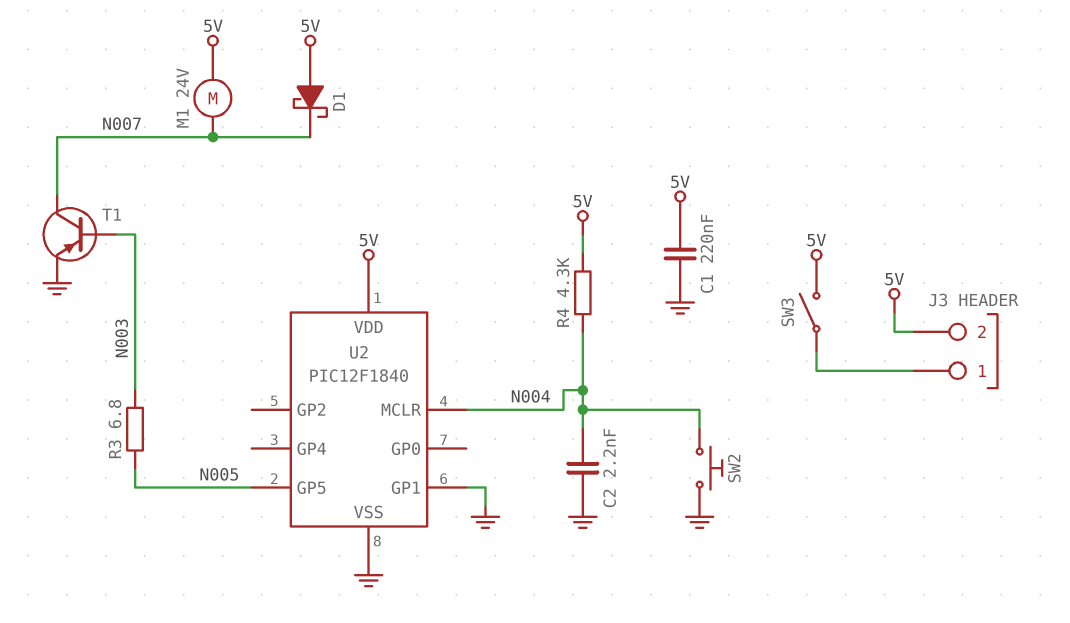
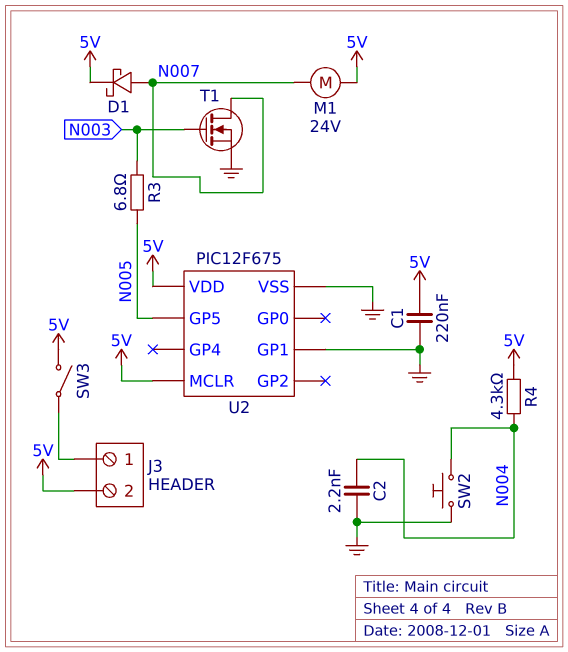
D1: schottky (A 5V, K N007) -> schottky (A N007, K 5V)
T1: PNP (B N003, C N007, E GND) -> NMOS (G N003, D N007, S GND)
U2: PIC12F1840 -> PIC12F675
U2 pin MCLR: N004 -> 5V

